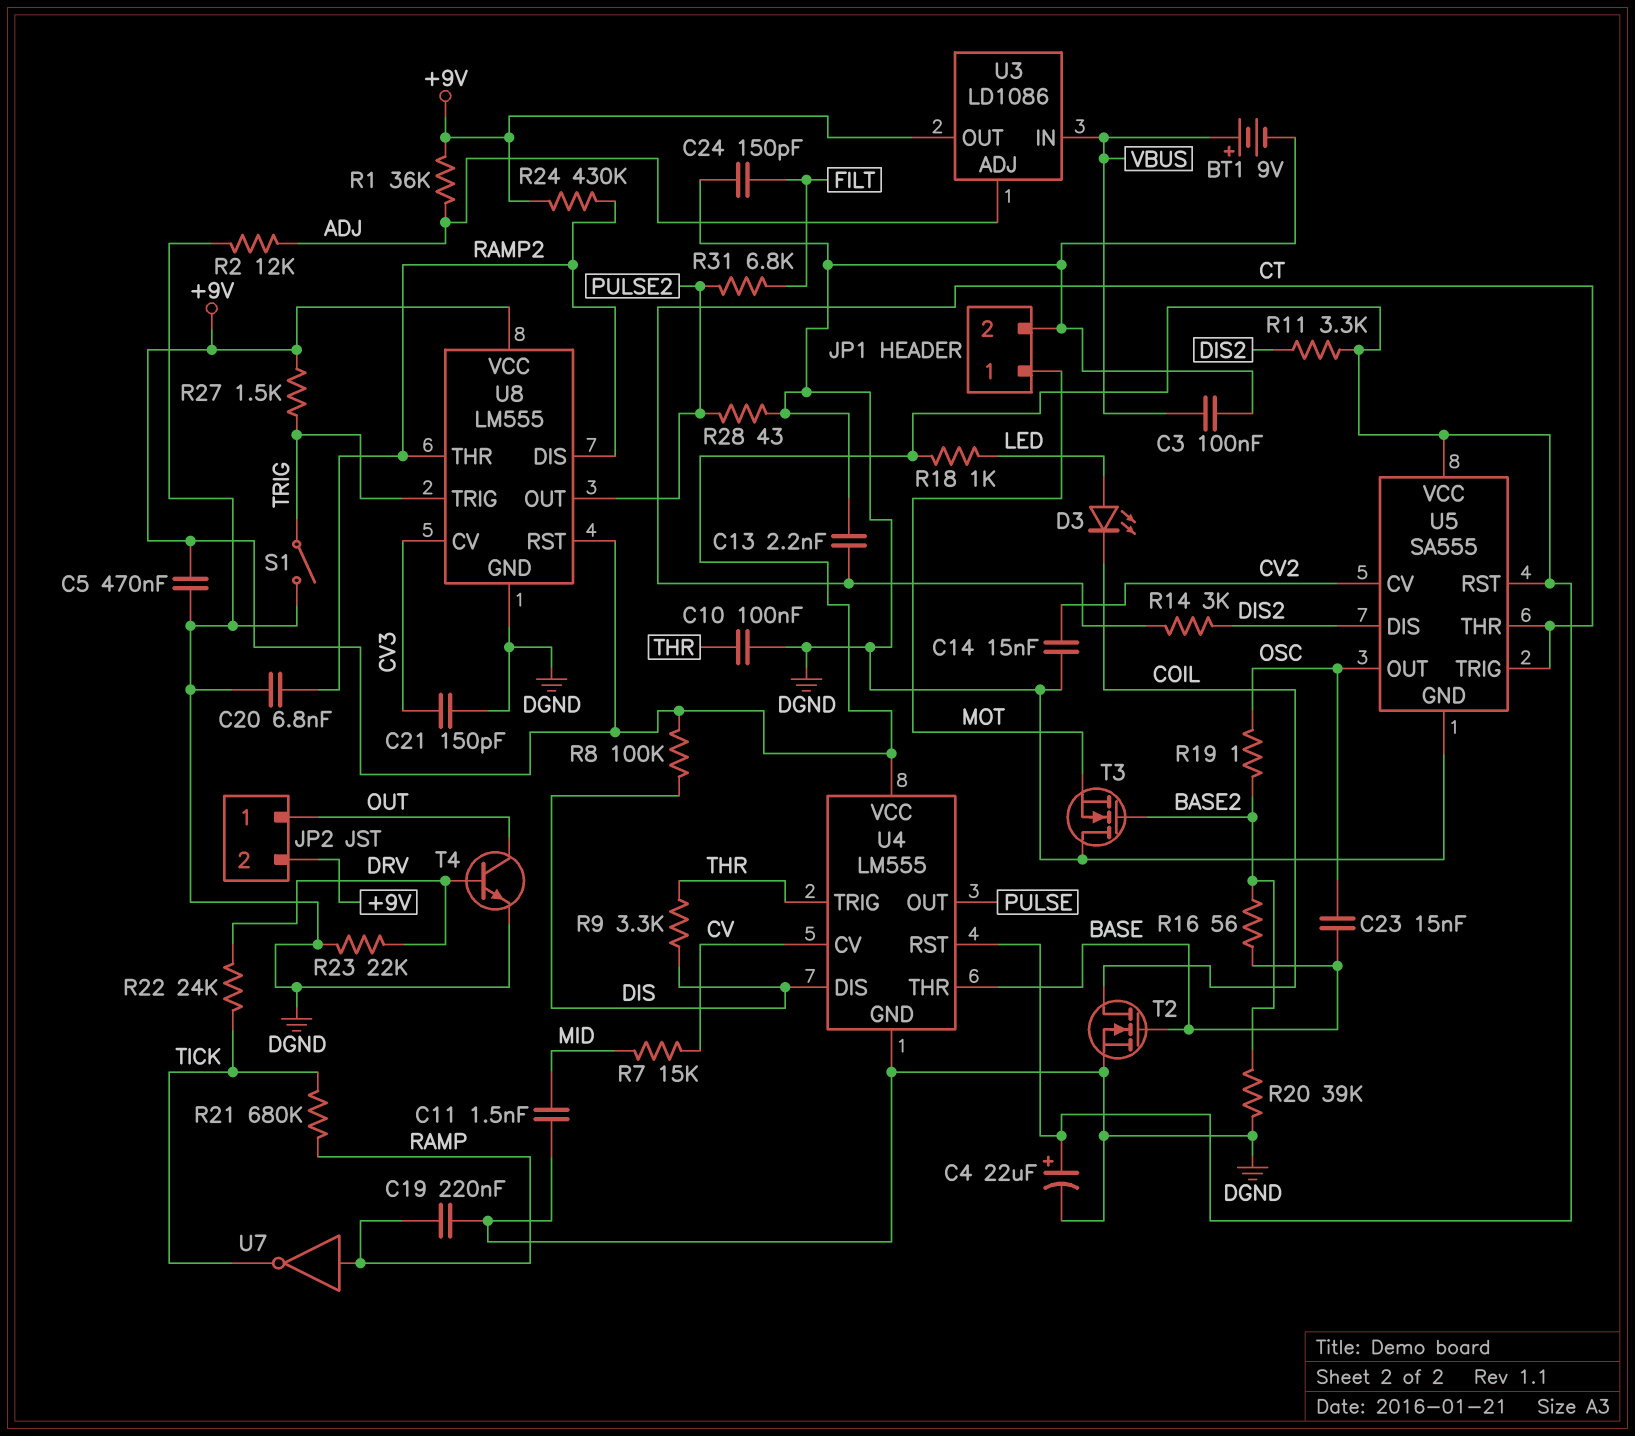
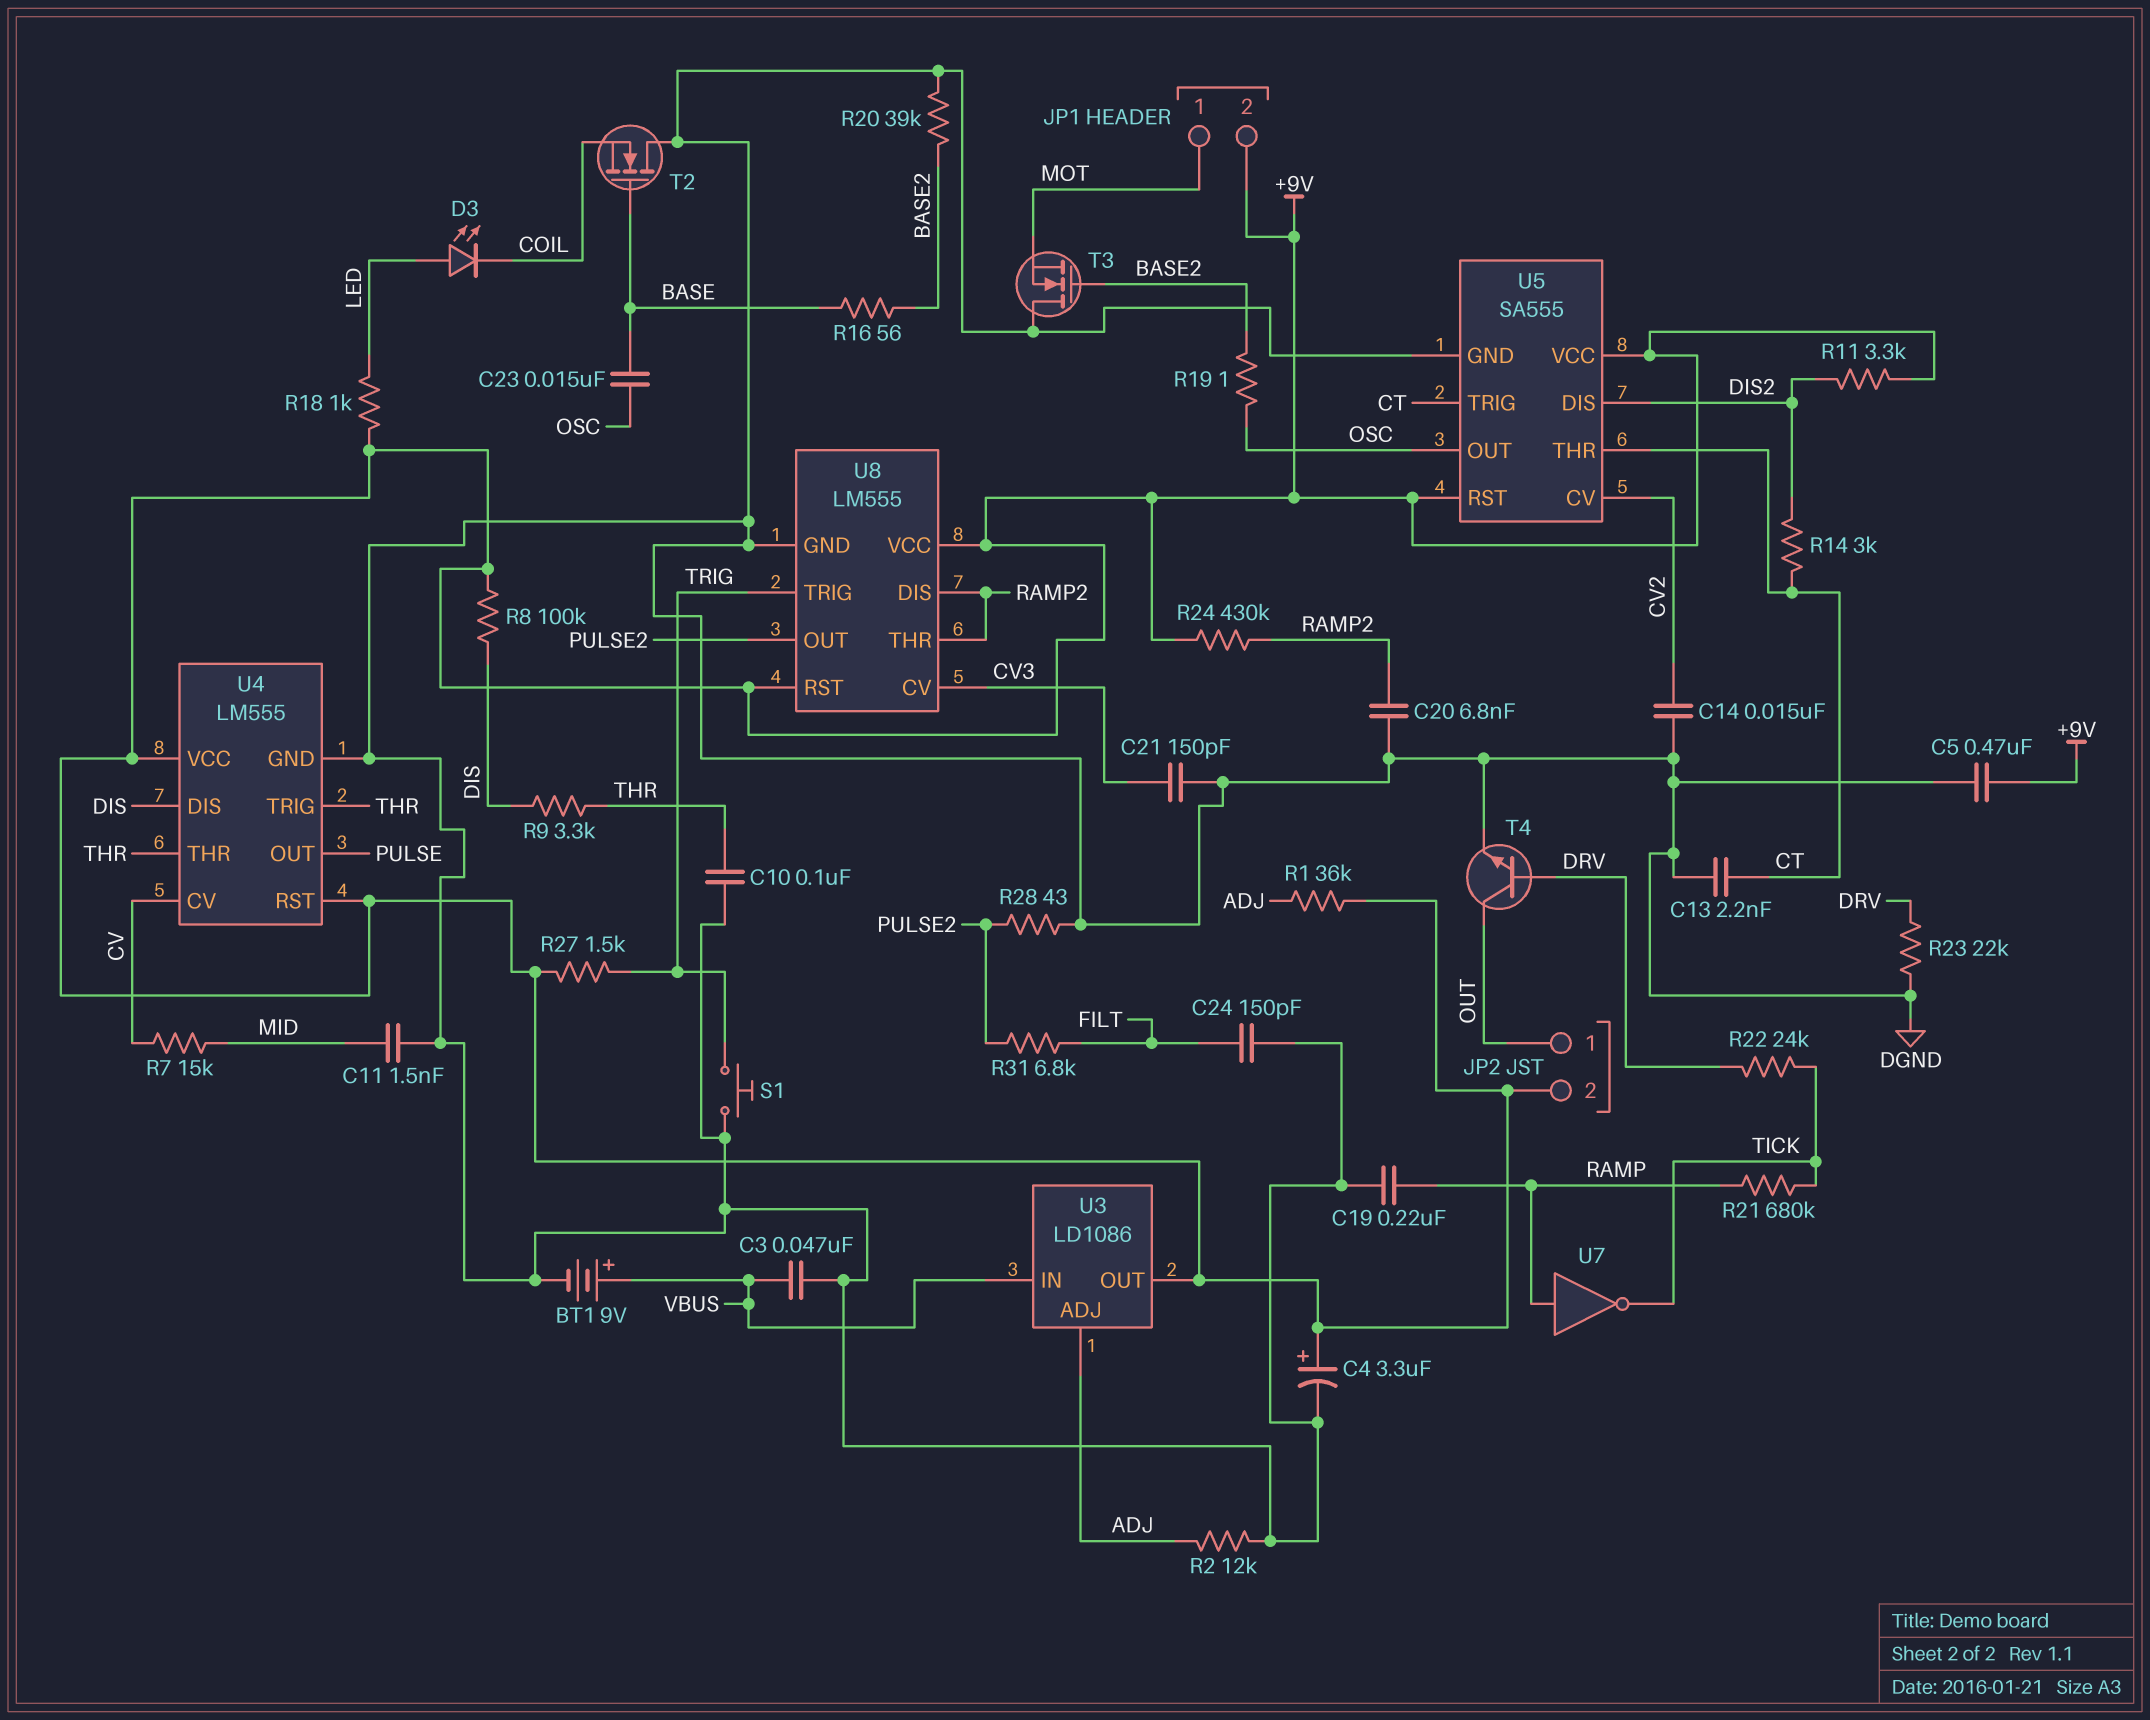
C3: 100nF (DGND, VBUS) -> 47nF (DGND, VBUS)
C4: 22uF (plus +9V, minus DGND) -> 3.3uF (plus +9V, minus DGND)
JP1 pin 2: DGND -> +9V
S1: switch (DGND, TRIG) -> button (DGND, TRIG)
T2: NMOS (G BASE, D COIL, S DGND) -> NMOS (G BASE, D DGND, S COIL)
U4 pin THR: BASE -> THR

